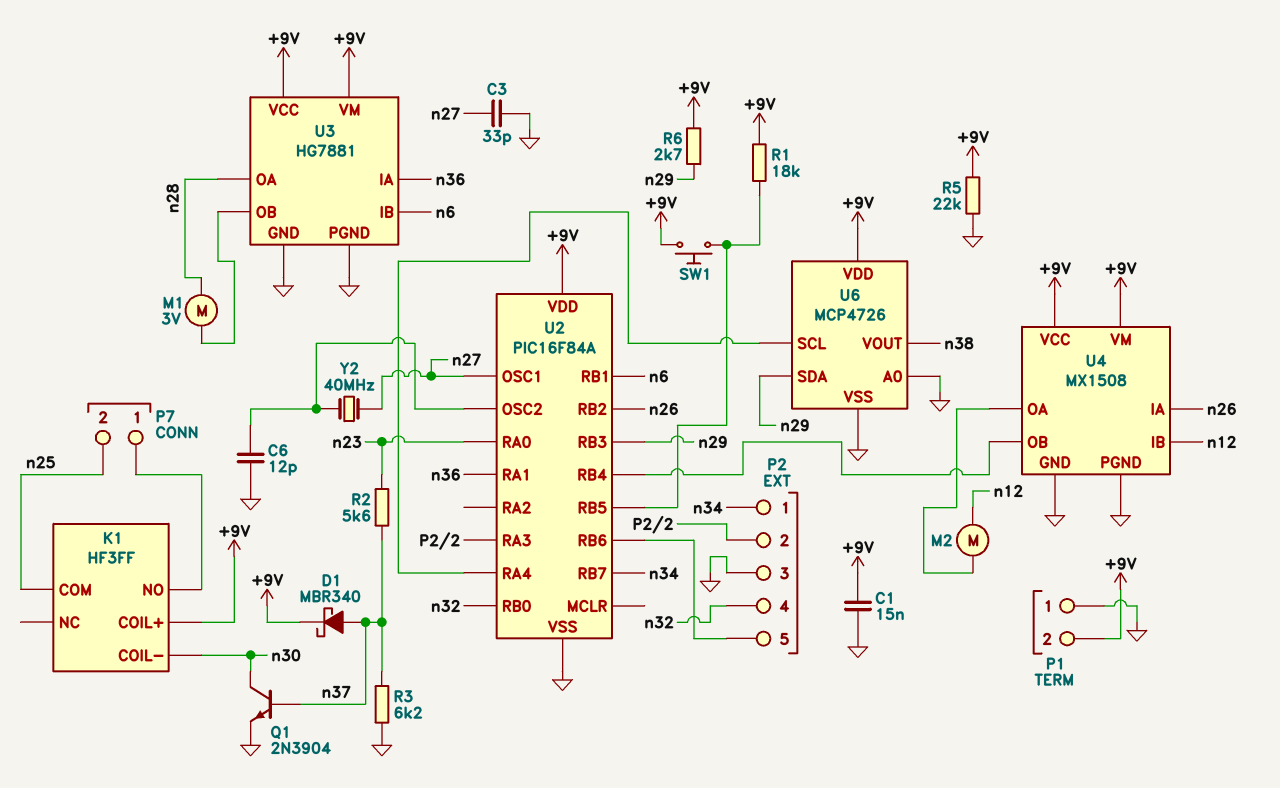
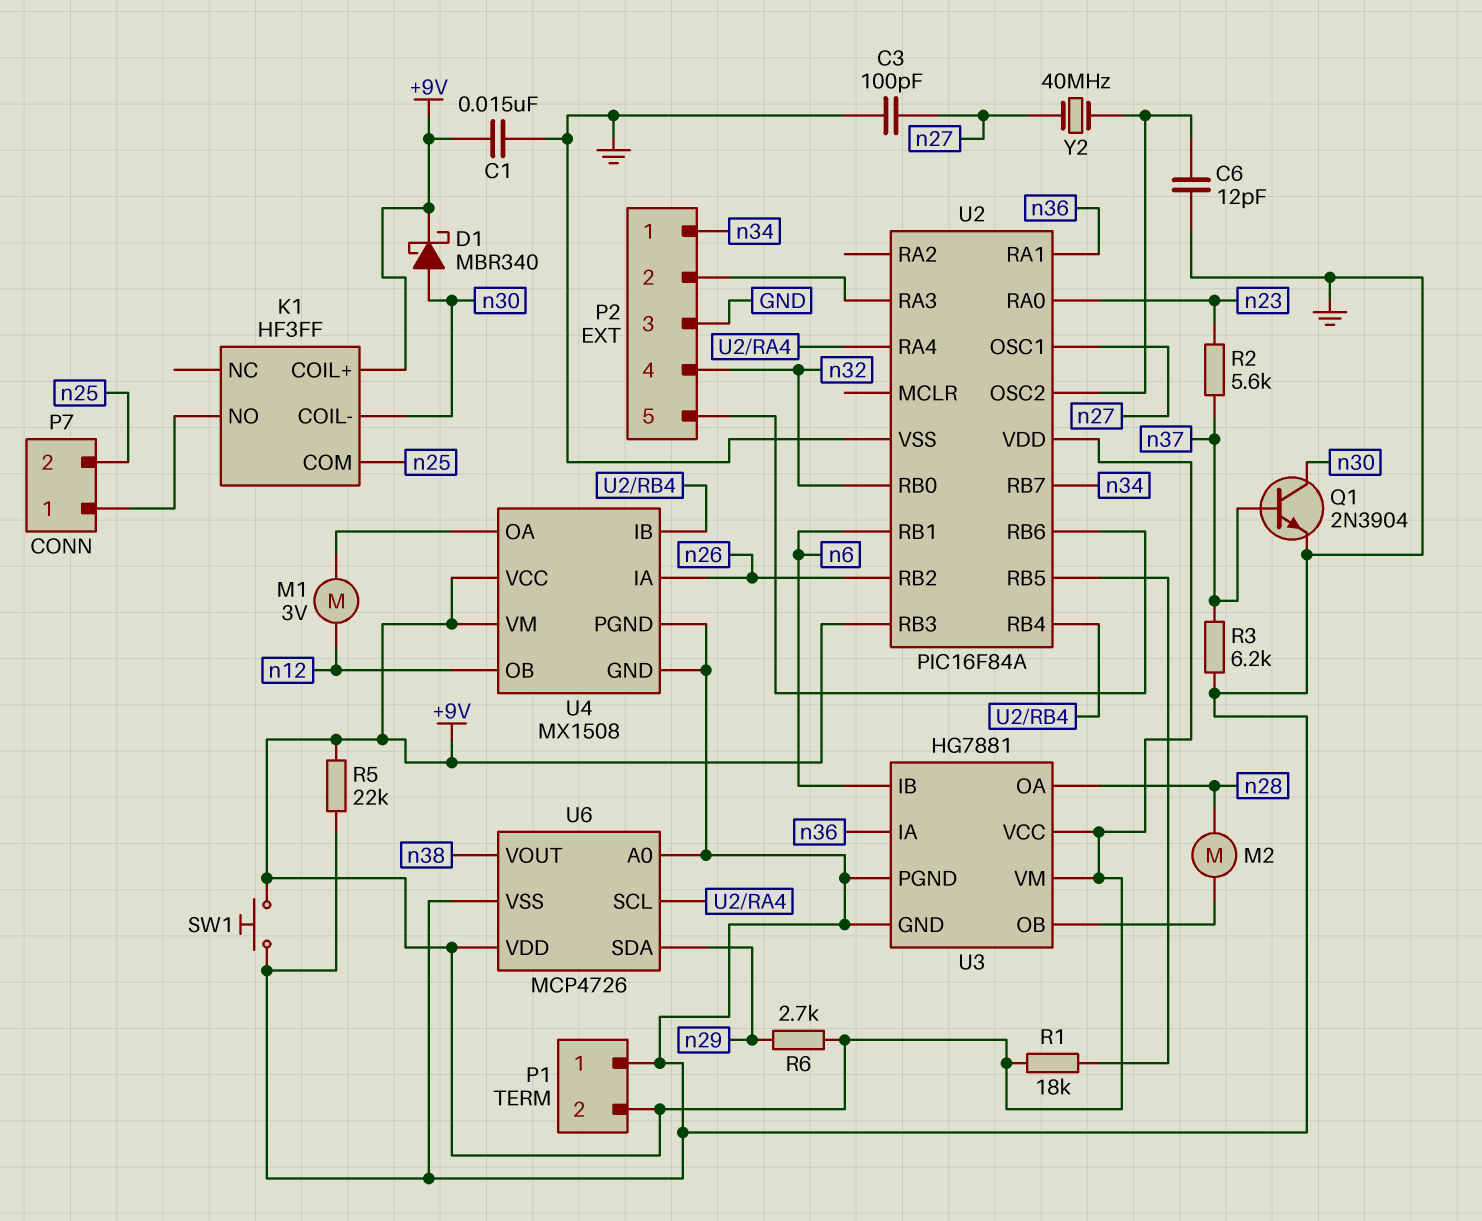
C3: 33pF (GND, n27) -> 100pF (GND, n27)
D1: schottky MBR340 (A n37, K +9V) -> schottky MBR340 (A n30, K +9V)
M1: motor 3V (U3/OB, n28) -> motor 3V (U4/OA, n12)
M2: motor (U4/OA, n12) -> motor (U3/OB, n28)
SW1: button (+9V, U2/RB5) -> button (+9V, GND)
U2 pin RB3: n29 -> +9V
U4 pin IB: n12 -> U2/RB4
U4 pin OB: U2/RB4 -> n12

